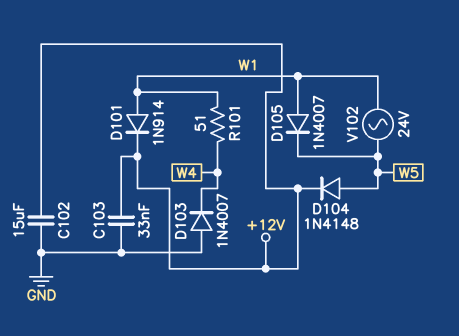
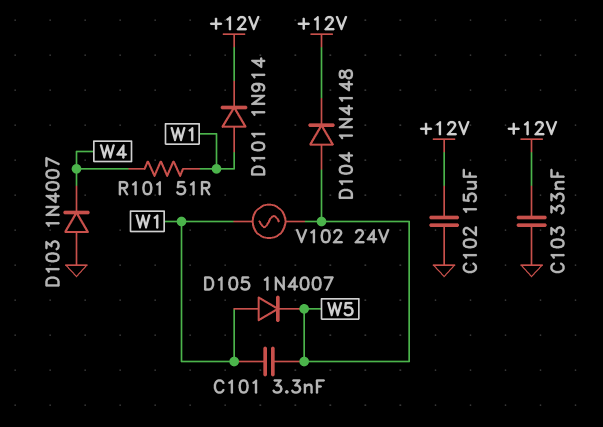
C101: none -> 3.3nF (W1, W5)

